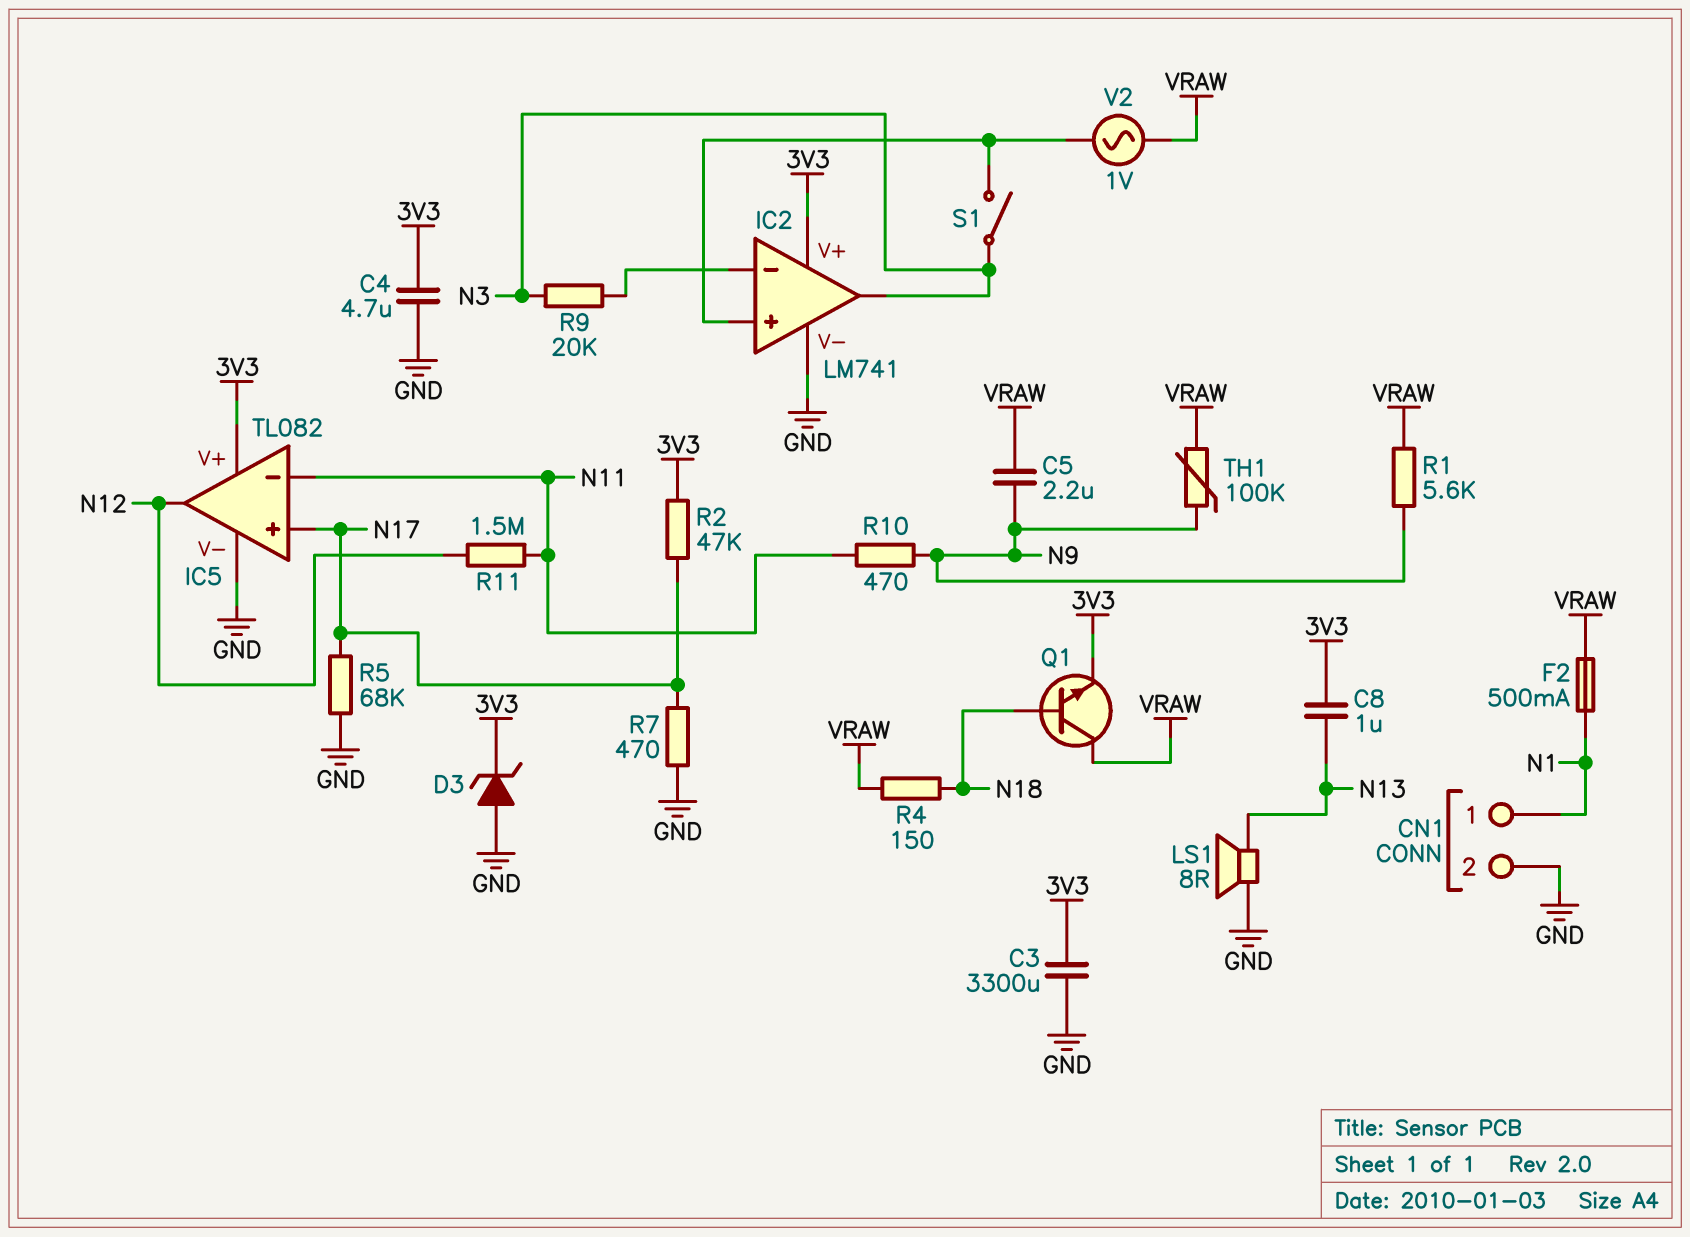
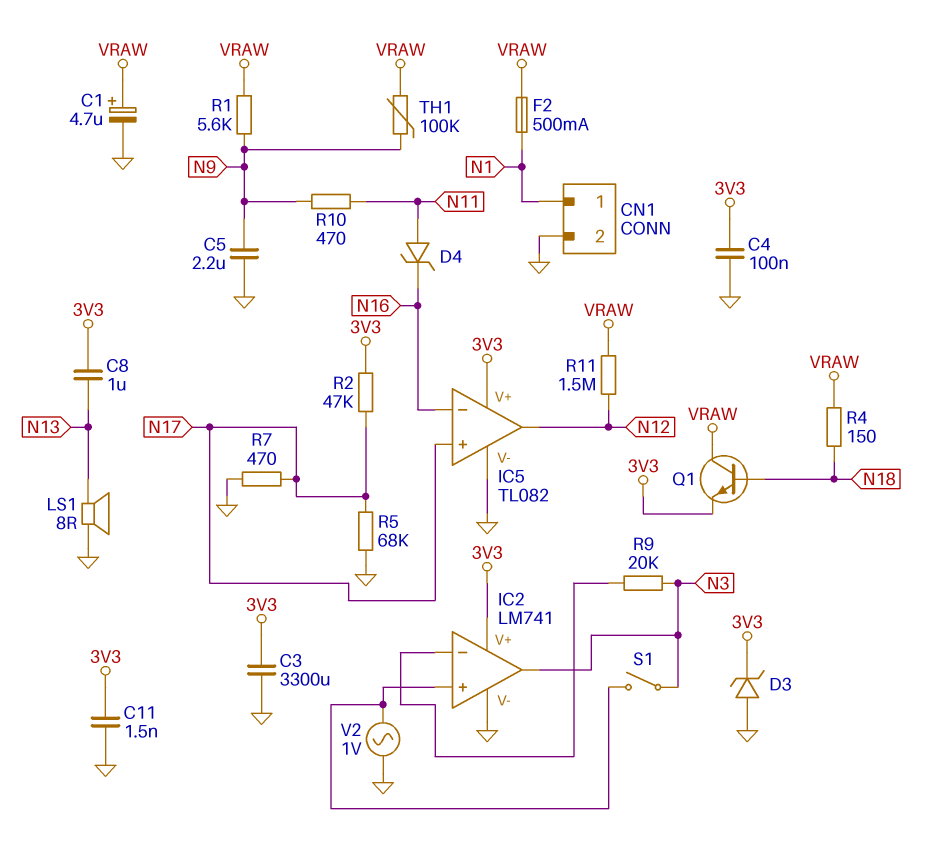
C1: none -> 4.7uF (plus VRAW, minus GND)
C4: 4.7uF (3V3, GND) -> 100nF (3V3, GND)
C5: 2.2uF (N9, VRAW) -> 2.2uF (GND, N9)
C11: none -> 1.5nF (3V3, GND)
D4: none -> zener (A N11, K N16)
IC5 pin in-: N11 -> N16
R11: 1.5M (N11, N12) -> 1.5M (N12, VRAW)
V2: AC 1V (IC2/in+, VRAW) -> AC 1V (GND, IC2/in+)

